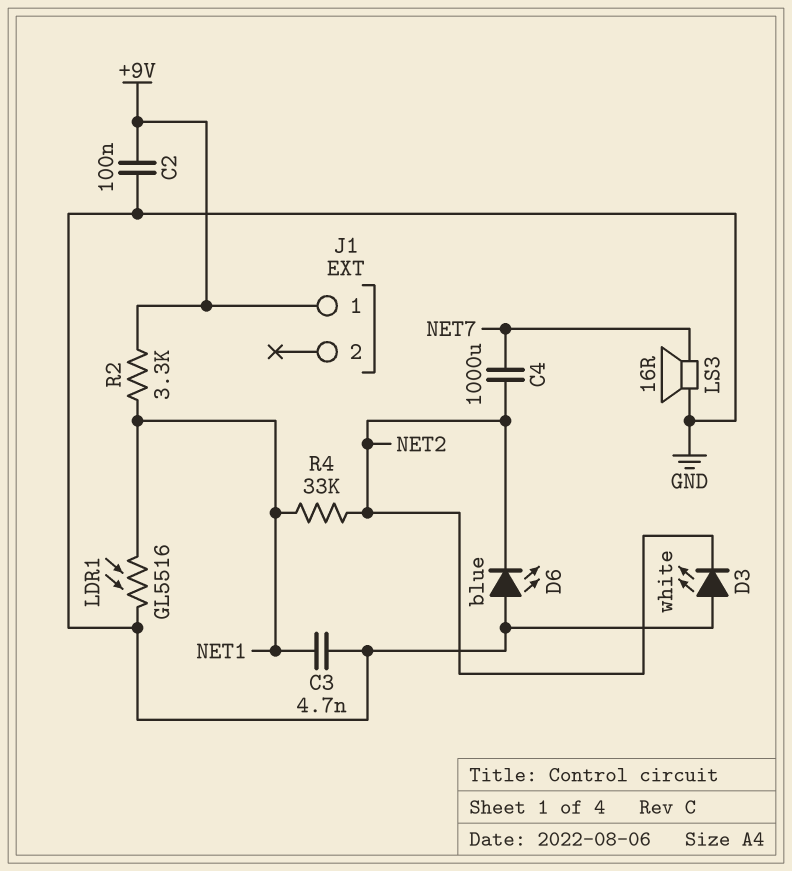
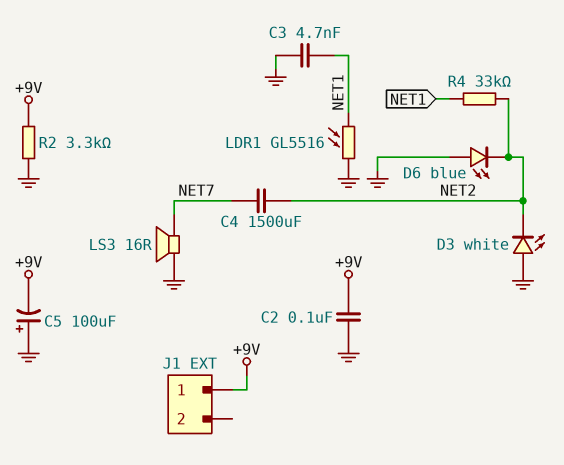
C4: 1000uF (NET2, NET7) -> 1500uF (NET2, NET7)
C5: none -> 100uF (plus GND, minus +9V)
R2: 3.3k (+9V, NET1) -> 3.3k (+9V, GND)

